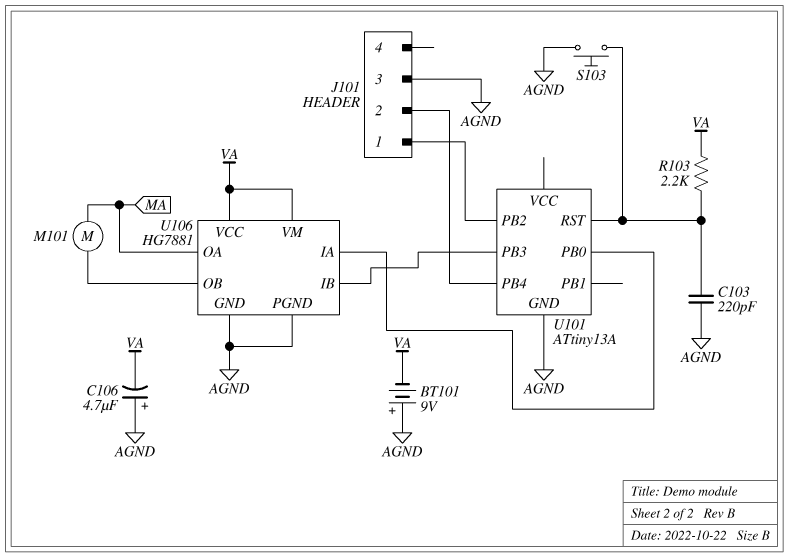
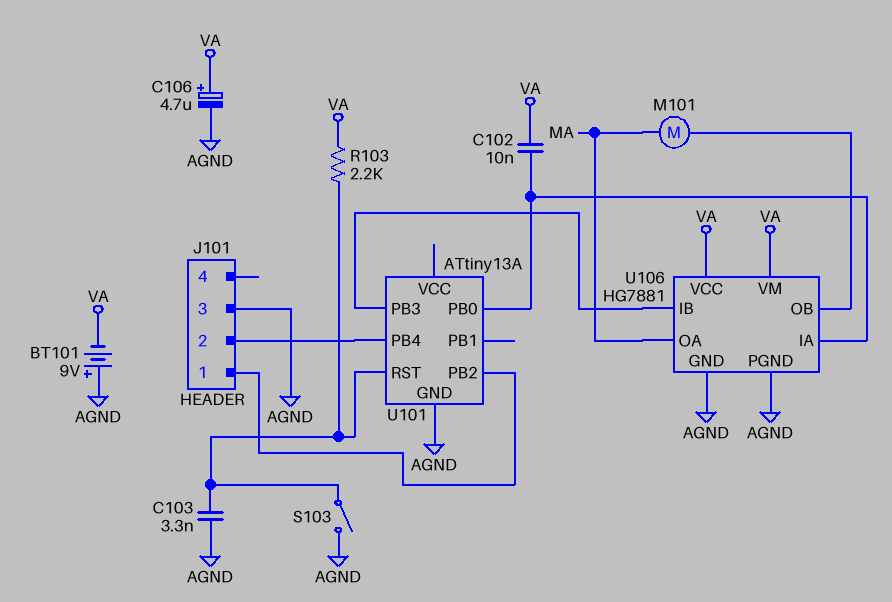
C102: none -> 10nF (U101/PB0, VA)
C103: 220pF (AGND, U101/RST) -> 3.3nF (AGND, U101/RST)
C106: 4.7uF (plus AGND, minus VA) -> 4.7uF (plus VA, minus AGND)
S103: button (AGND, U101/RST) -> switch (AGND, U101/RST)

